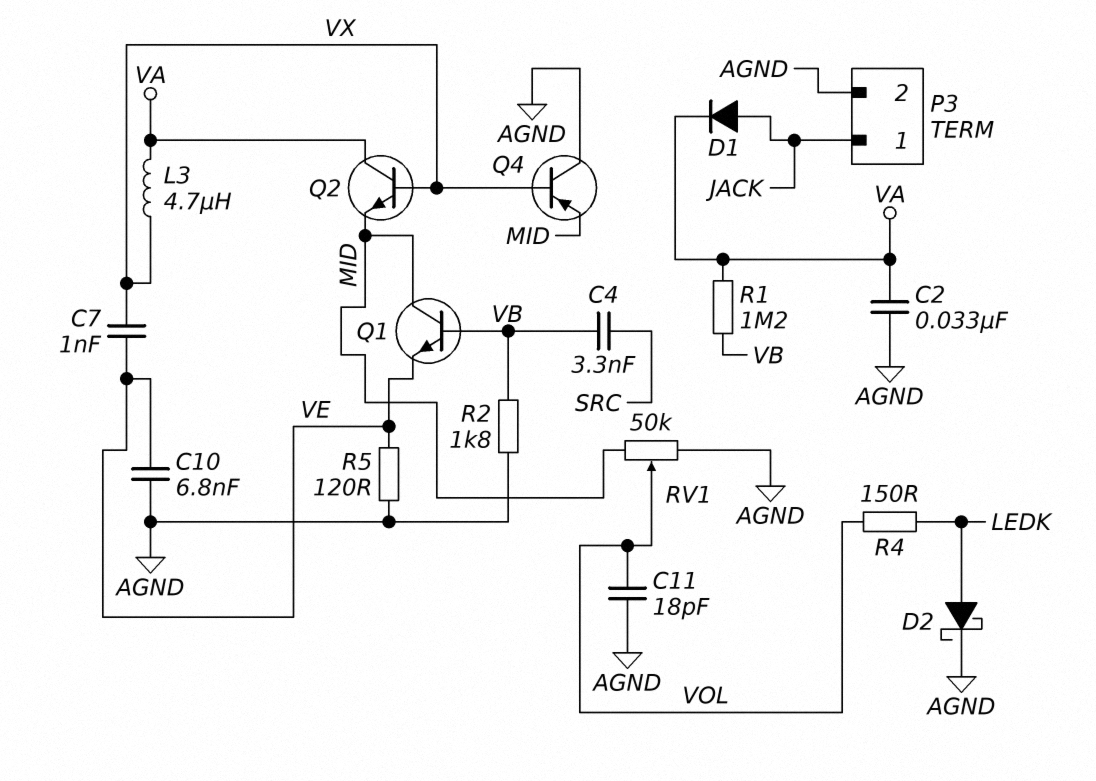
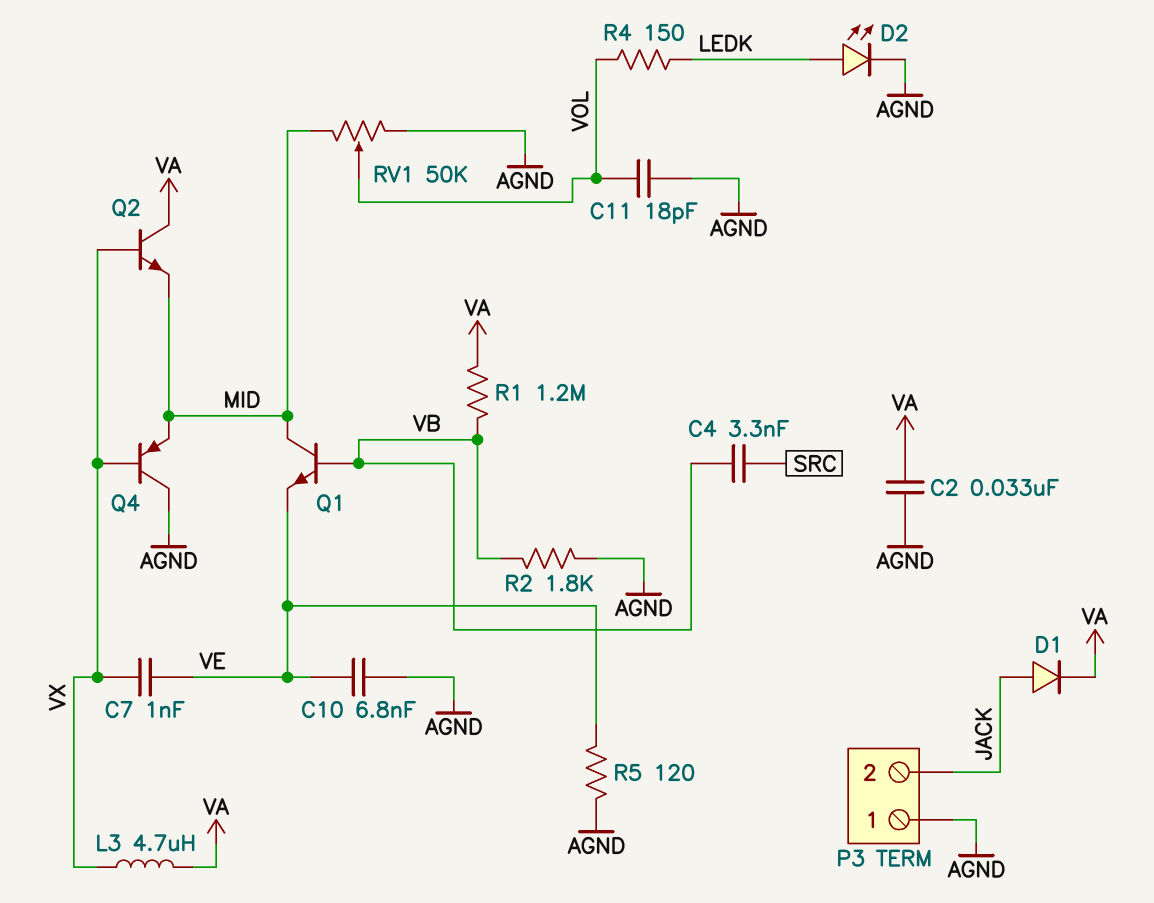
D2: schottky (A LEDK, K AGND) -> LED (A LEDK, K AGND)
P3 pin 1: JACK -> AGND
P3 pin 2: AGND -> JACK

